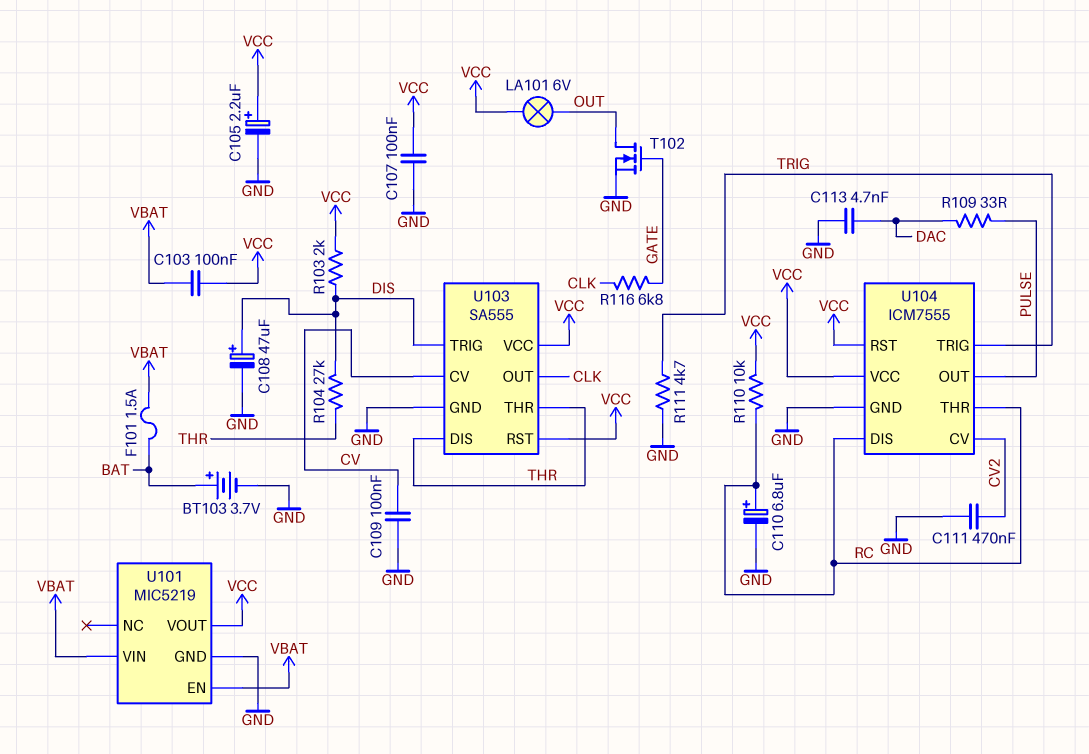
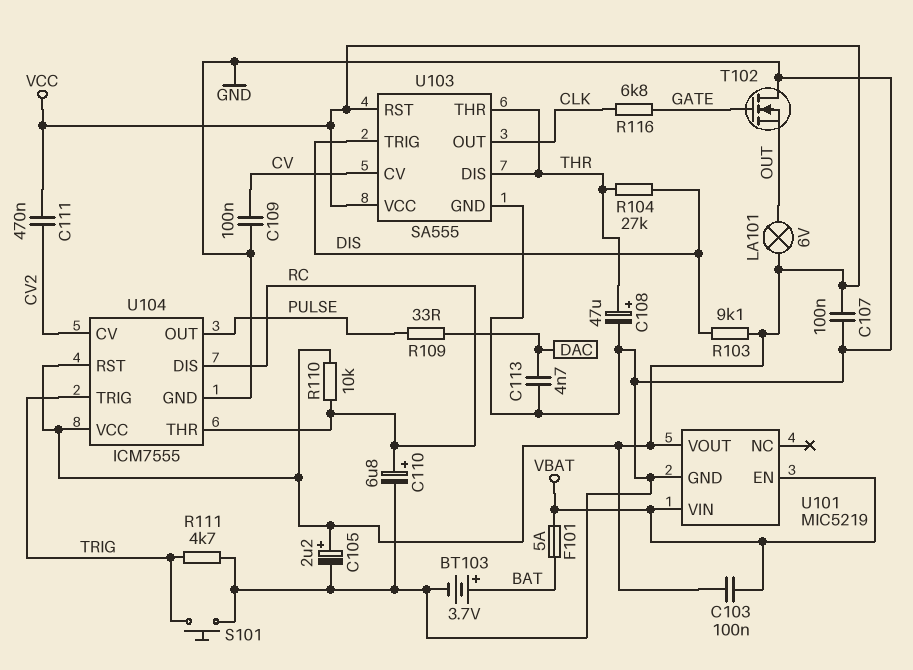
C108: 47uF (plus DIS, minus GND) -> 47uF (plus THR, minus GND)
C111: 470nF (CV2, GND) -> 470nF (CV2, VCC)
F101: 1.5A (BAT, VBAT) -> 5A (BAT, VBAT)
R103: 2k (DIS, VCC) -> 9.1k (DIS, VCC)
S101: none -> button (GND, TRIG)
T102: NMOS (G GATE, D OUT, S GND) -> NMOS (G GATE, D GND, S OUT)

